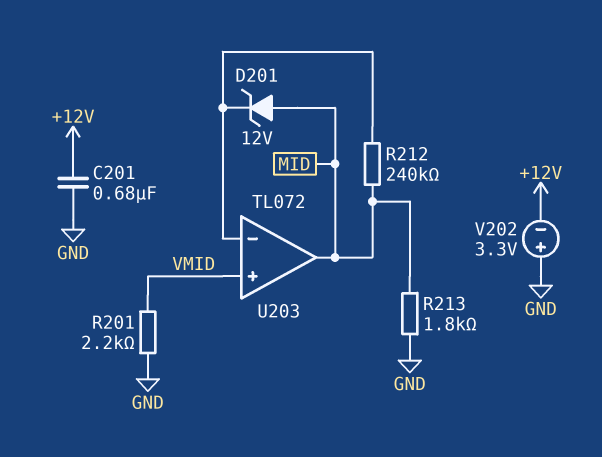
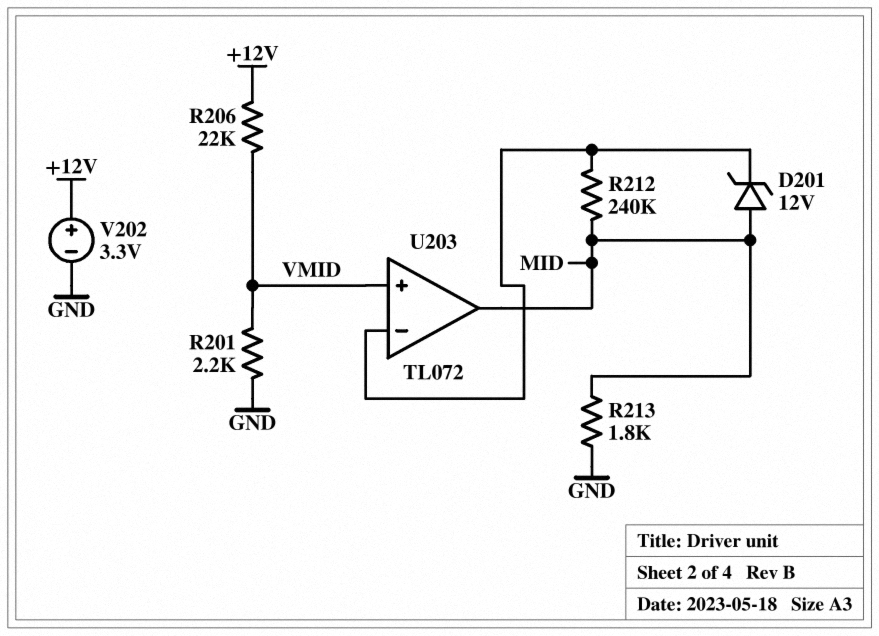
C201: 680nF (+12V, GND) -> none
R206: none -> 22k (+12V, VMID)
V202: 3.3V (plus GND, minus +12V) -> 3.3V (plus +12V, minus GND)

